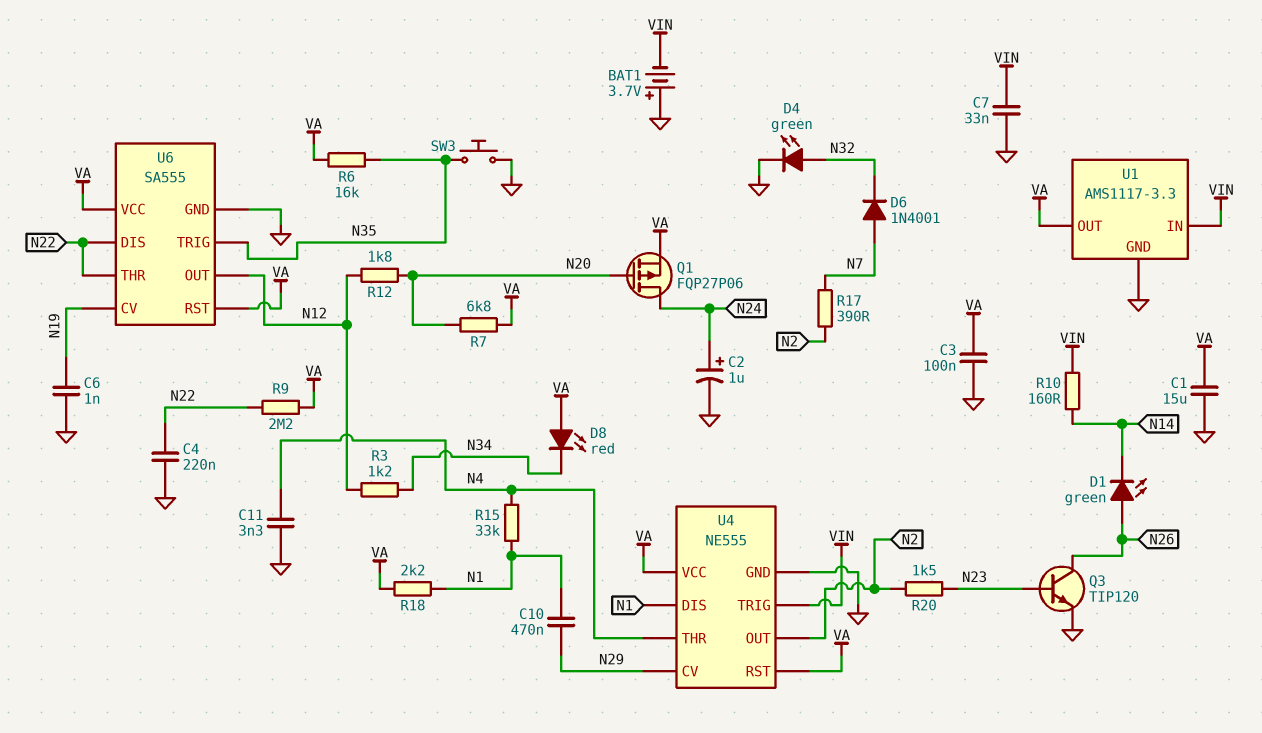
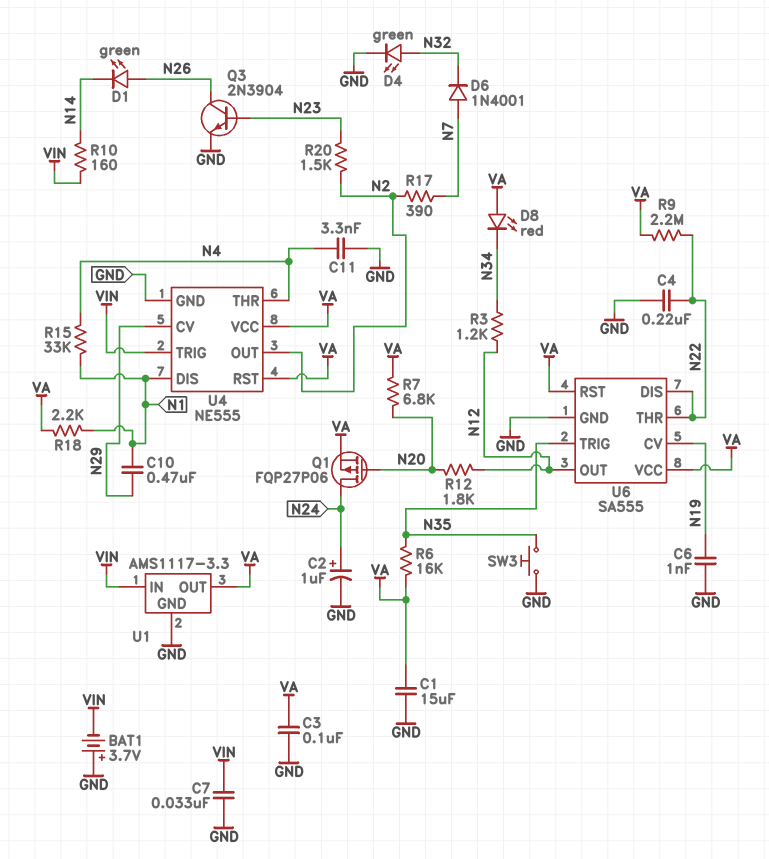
Q3: NPN TIP120 (B N23, C N26, E GND) -> NPN 2N3904 (B N23, C N26, E GND)

